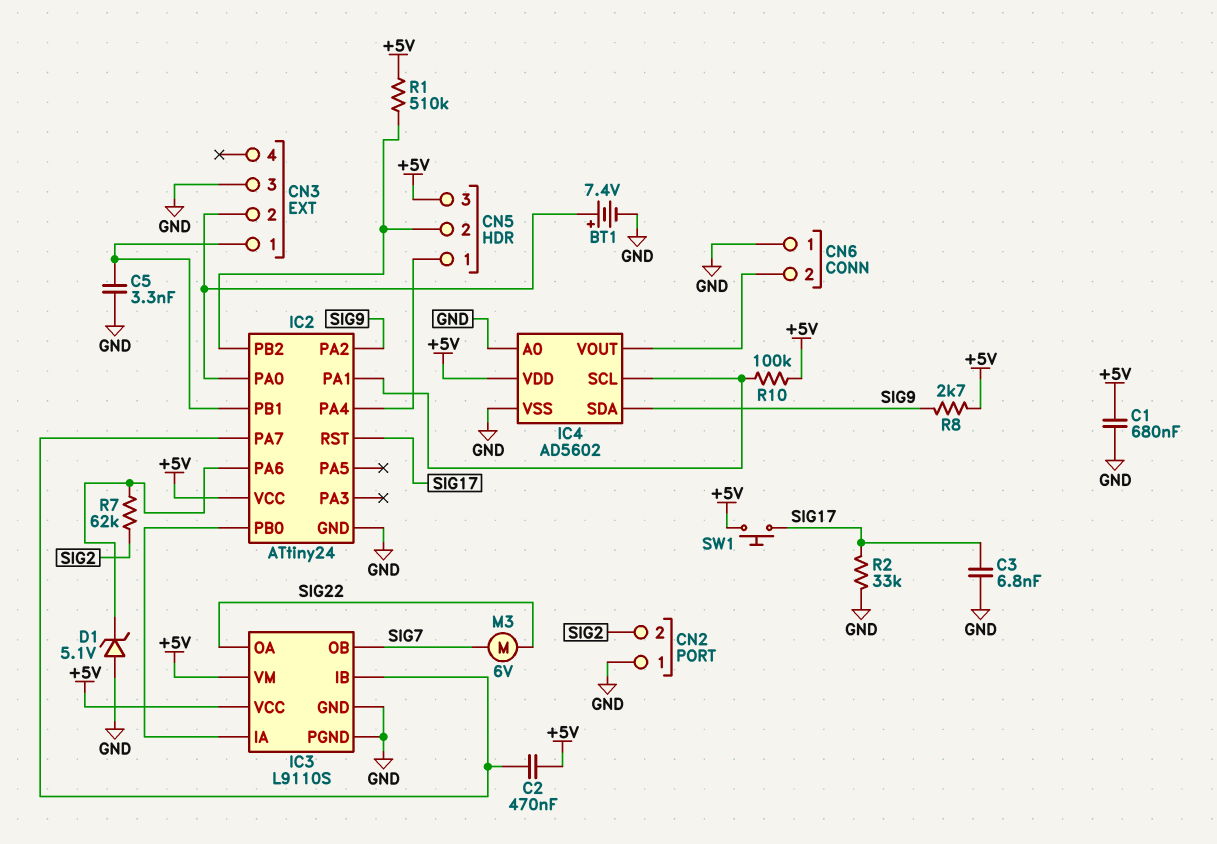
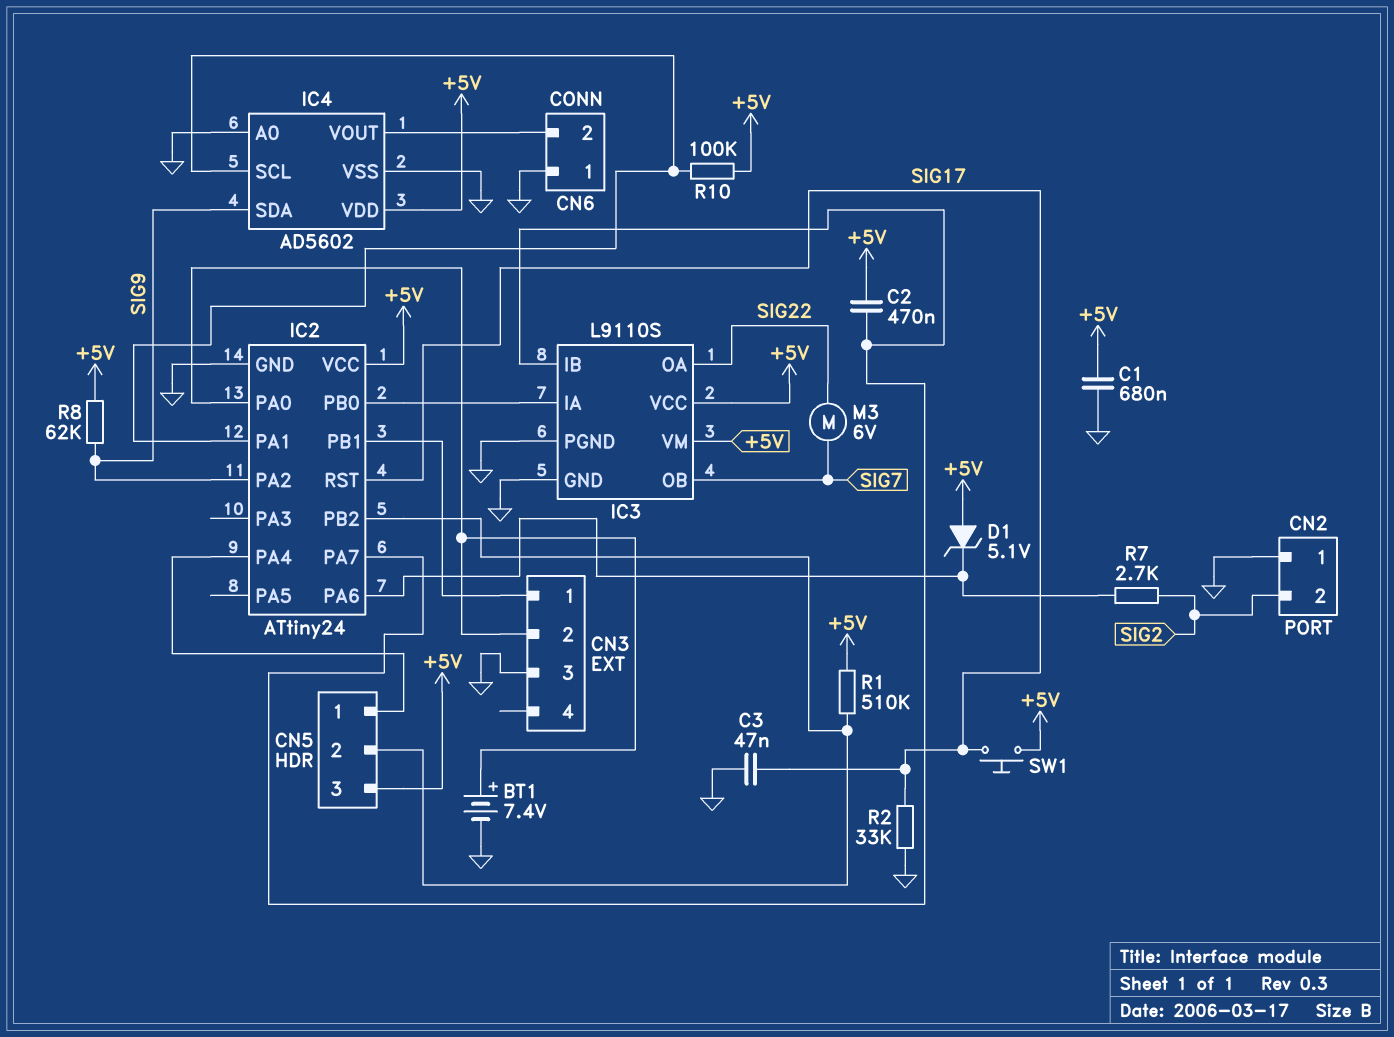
C3: 6.8nF (GND, SIG17) -> 47nF (GND, SIG17)
C5: 3.3nF (CN3/1, GND) -> none
D1: zener 5.1V (A GND, K IC2/PA6) -> zener 5.1V (A +5V, K IC2/PA6)
R7: 62k (IC2/PA6, SIG2) -> 2.7k (IC2/PA6, SIG2)
R8: 2.7k (+5V, SIG9) -> 62k (+5V, SIG9)

